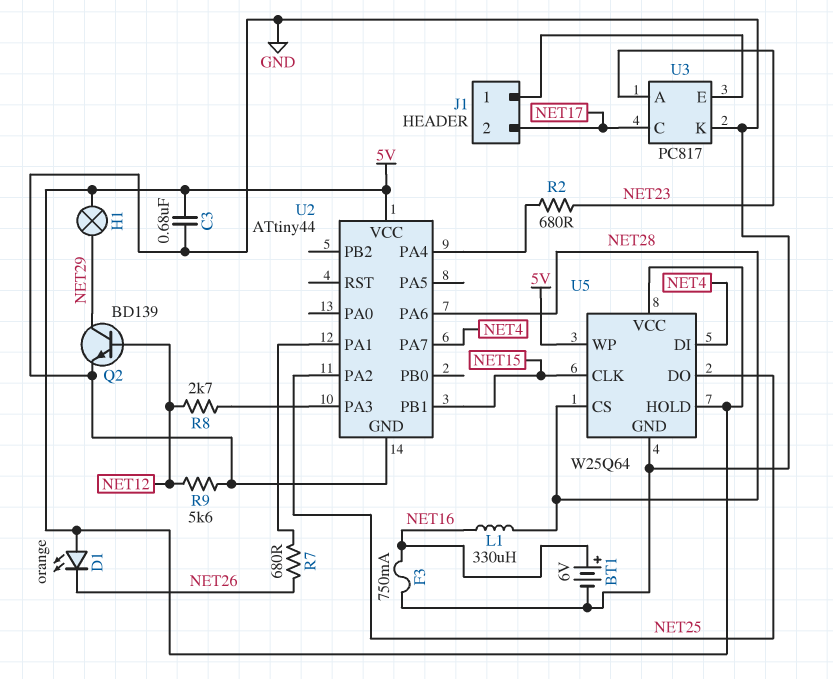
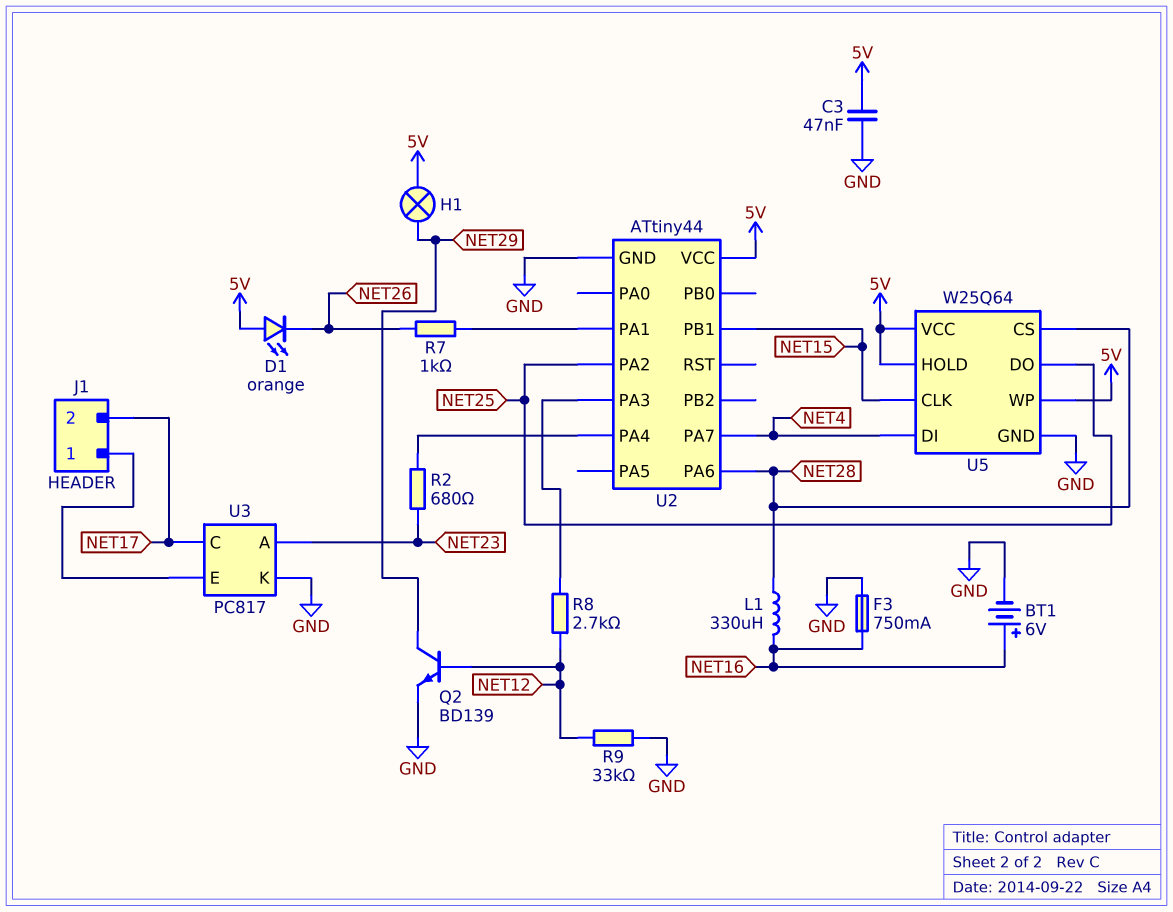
C3: 680nF (5V, GND) -> 47nF (5V, GND)
R7: 680 (NET26, U2/PA1) -> 1k (NET26, U2/PA1)
R9: 5.6k (GND, NET12) -> 33k (GND, NET12)

